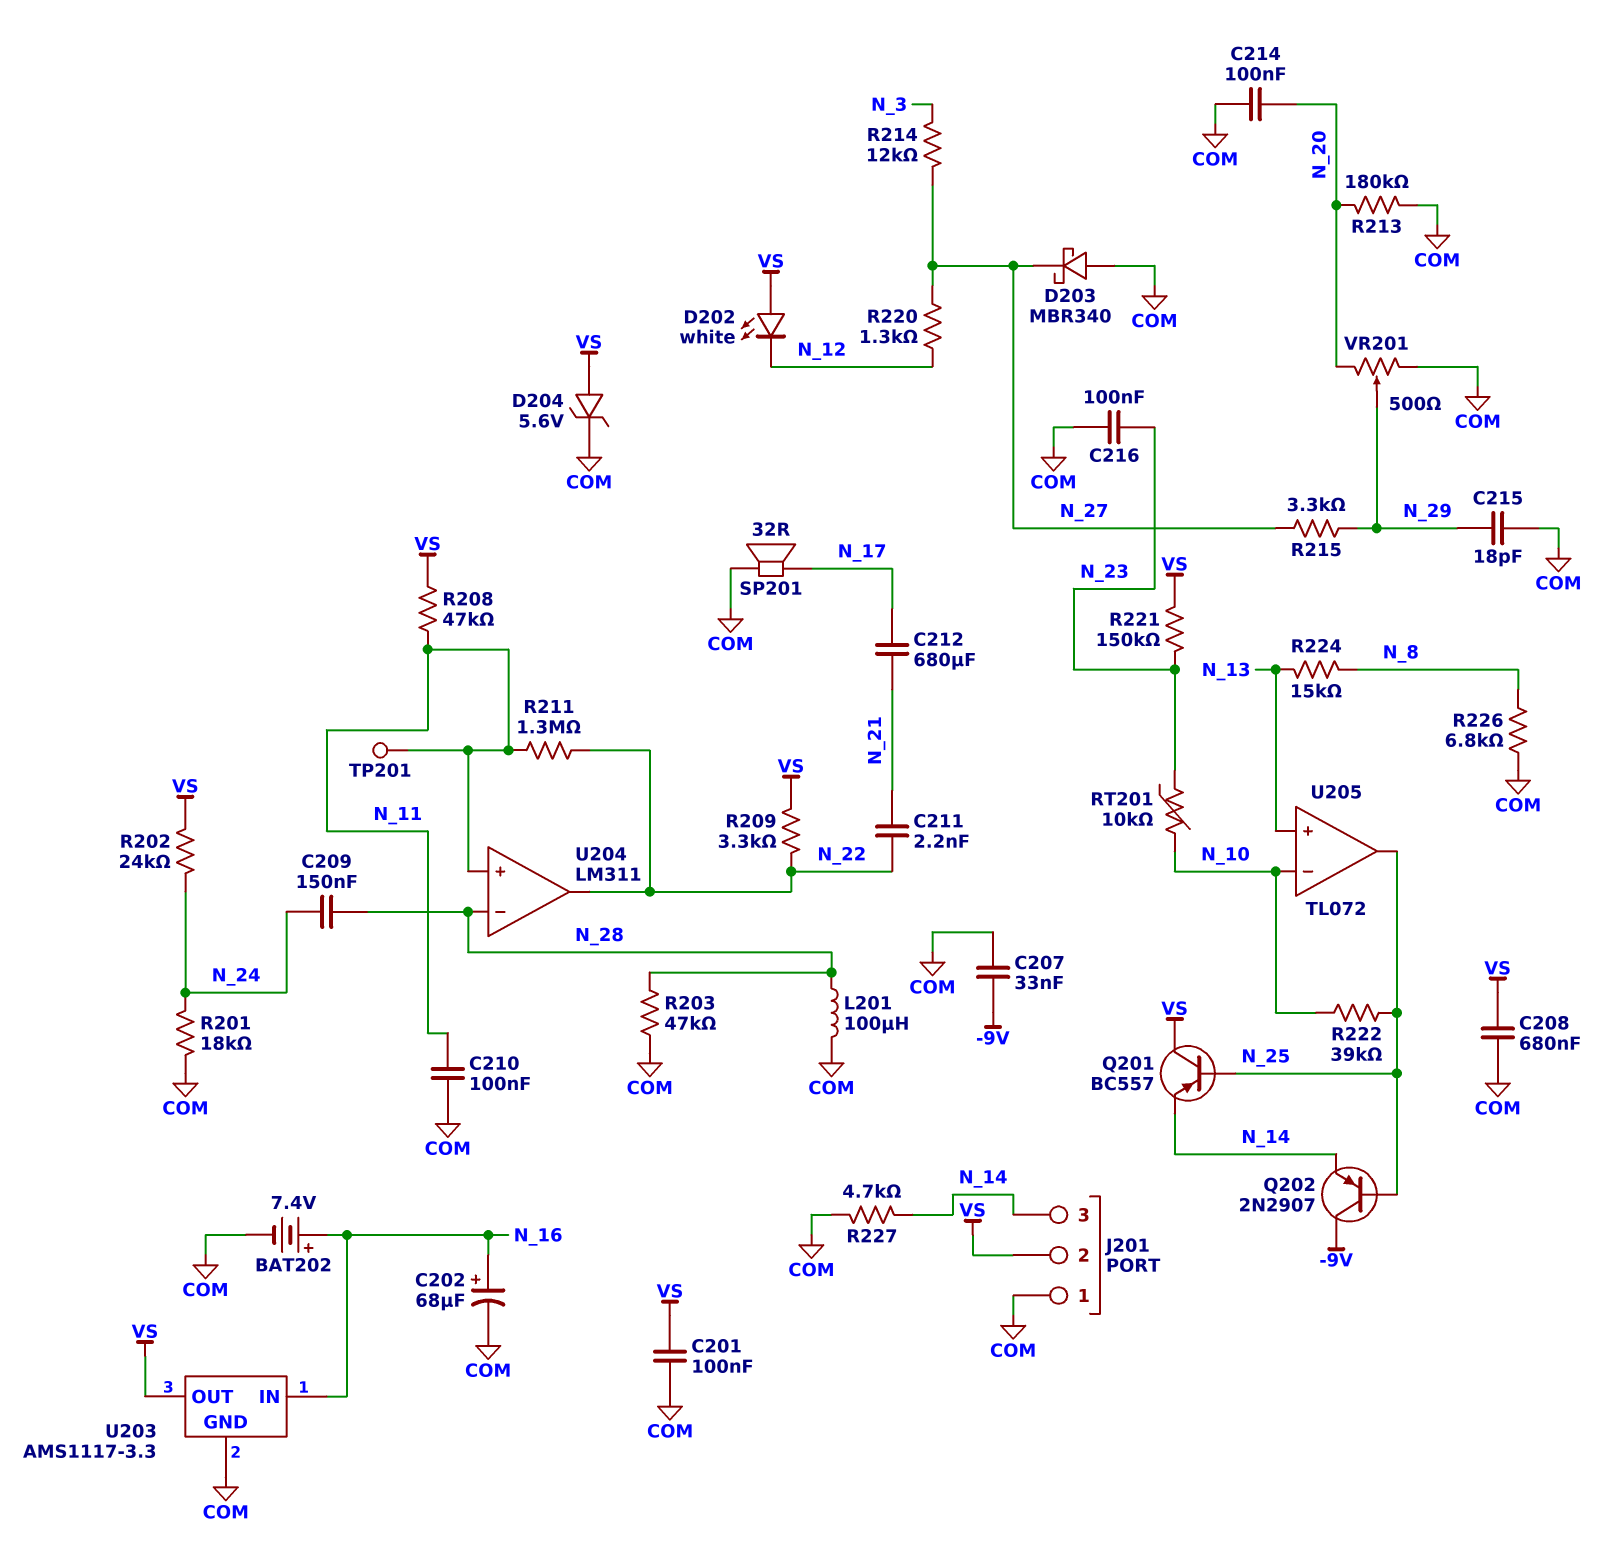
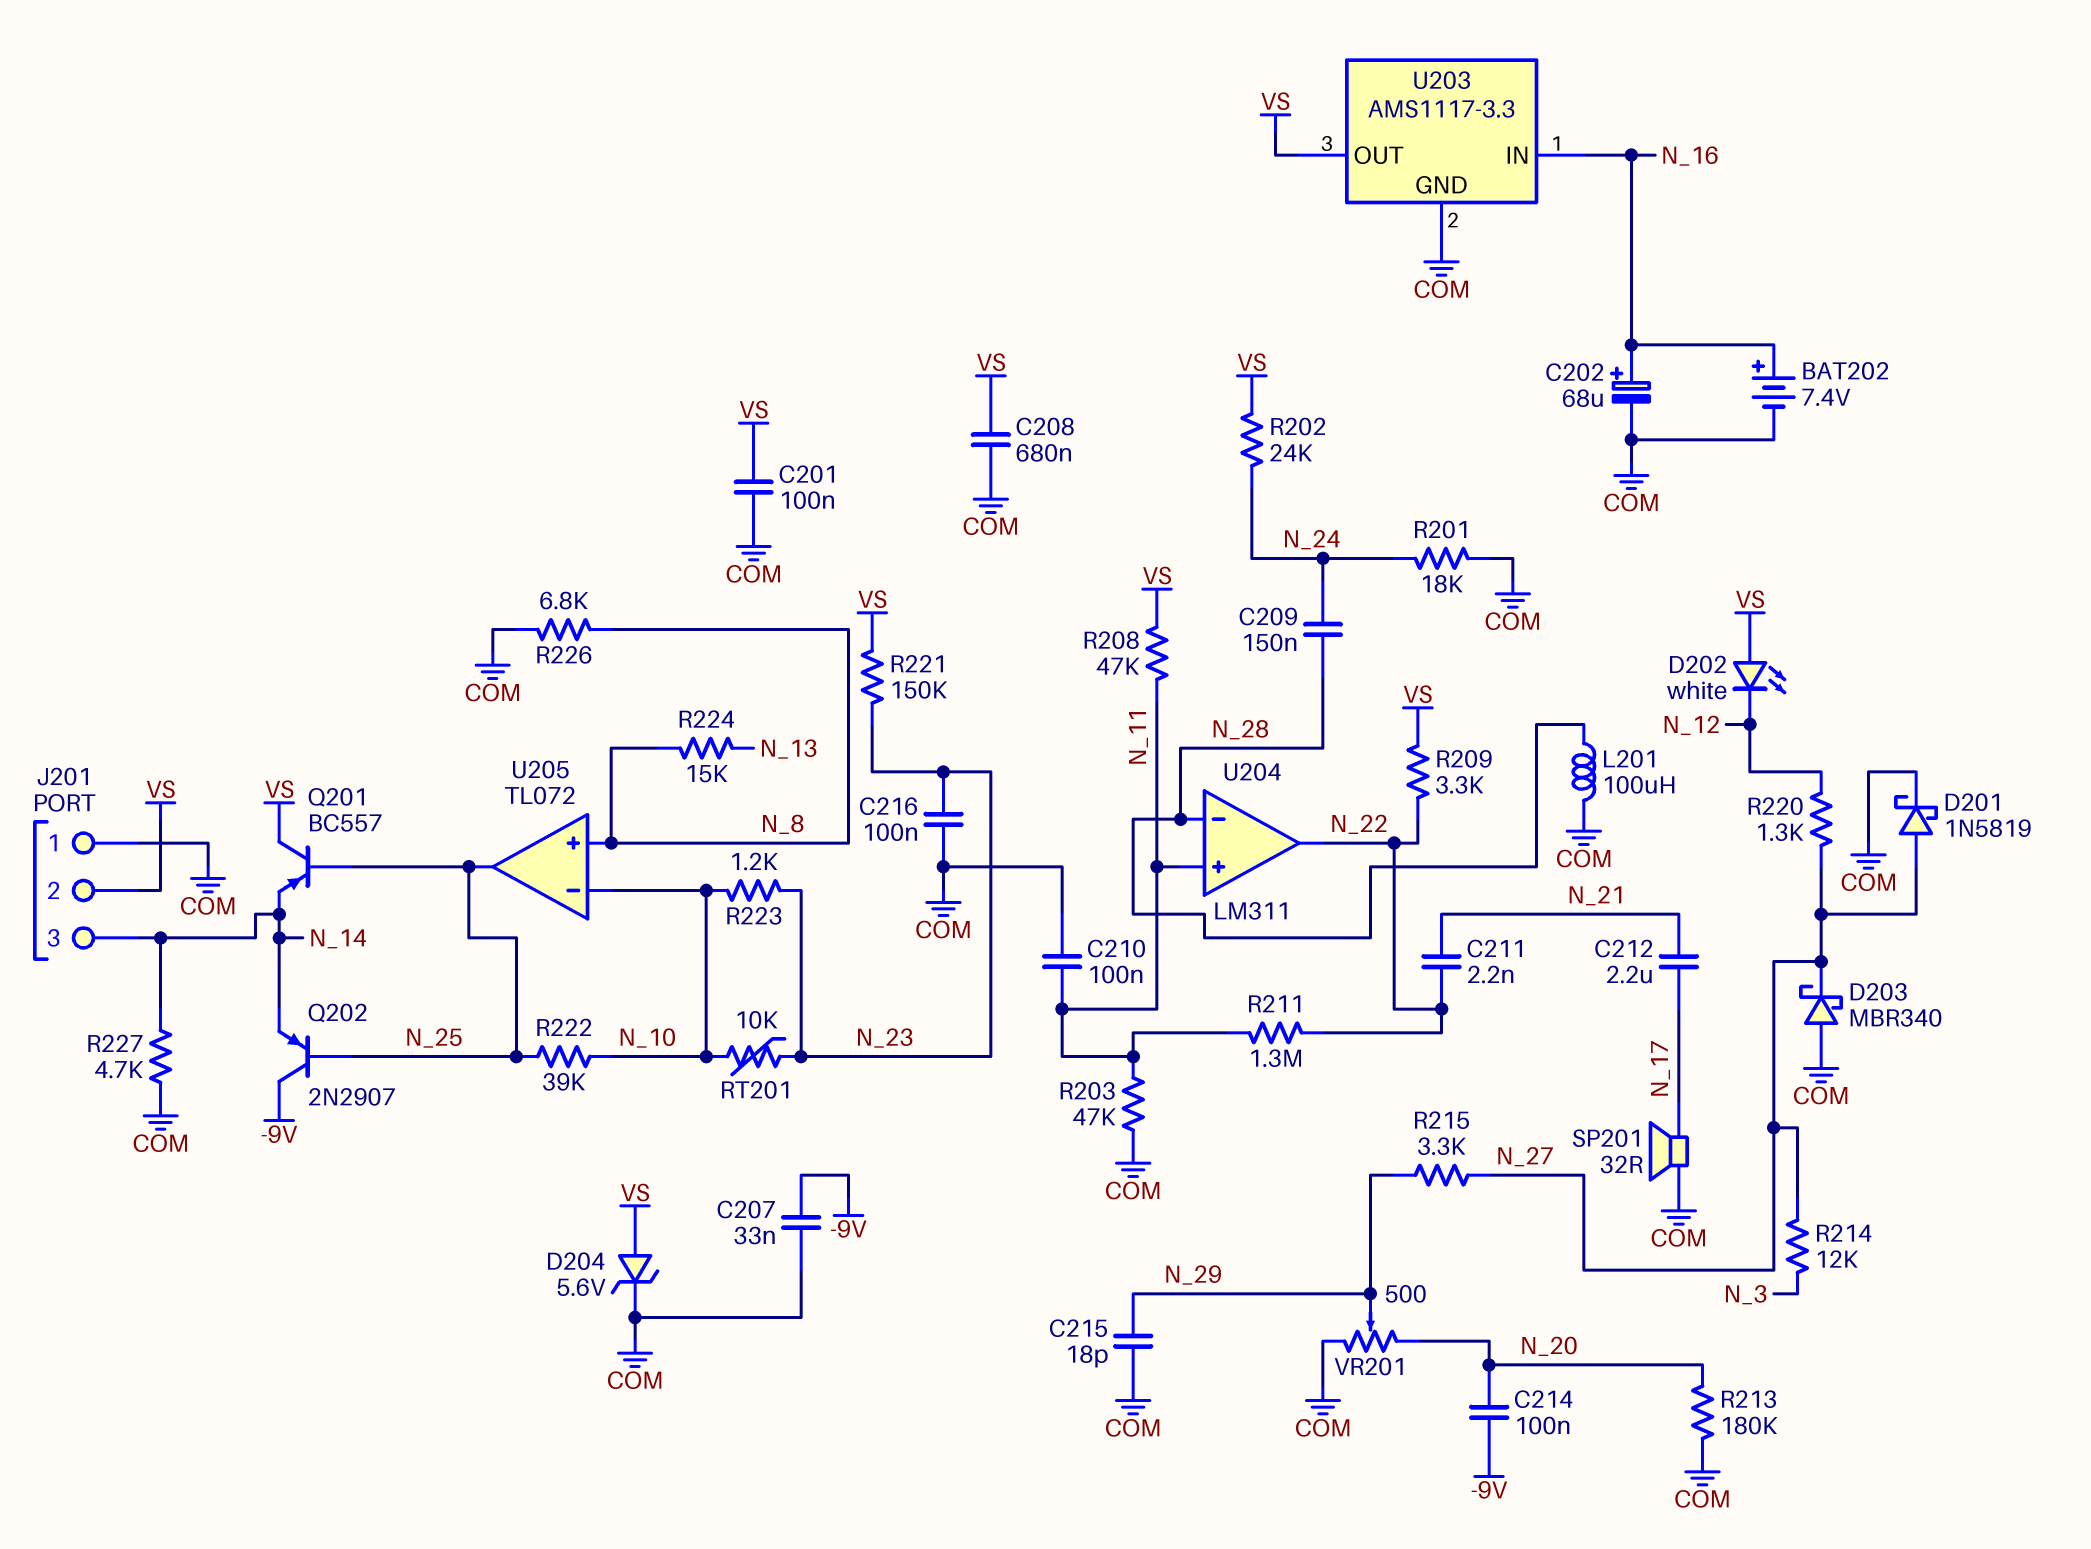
C212: 680uF (N_17, N_21) -> 2.2uF (N_17, N_21)
C214: 100nF (COM, N_20) -> 100nF (-9V, N_20)
D201: none -> schottky 1N5819 (A N_27, K COM)
R203: 47k (COM, N_28) -> 47k (COM, N_11)
R223: none -> 1.2k (N_10, N_23)
TP201: test point (N_11) -> none
U205 pin in+: N_13 -> N_8

